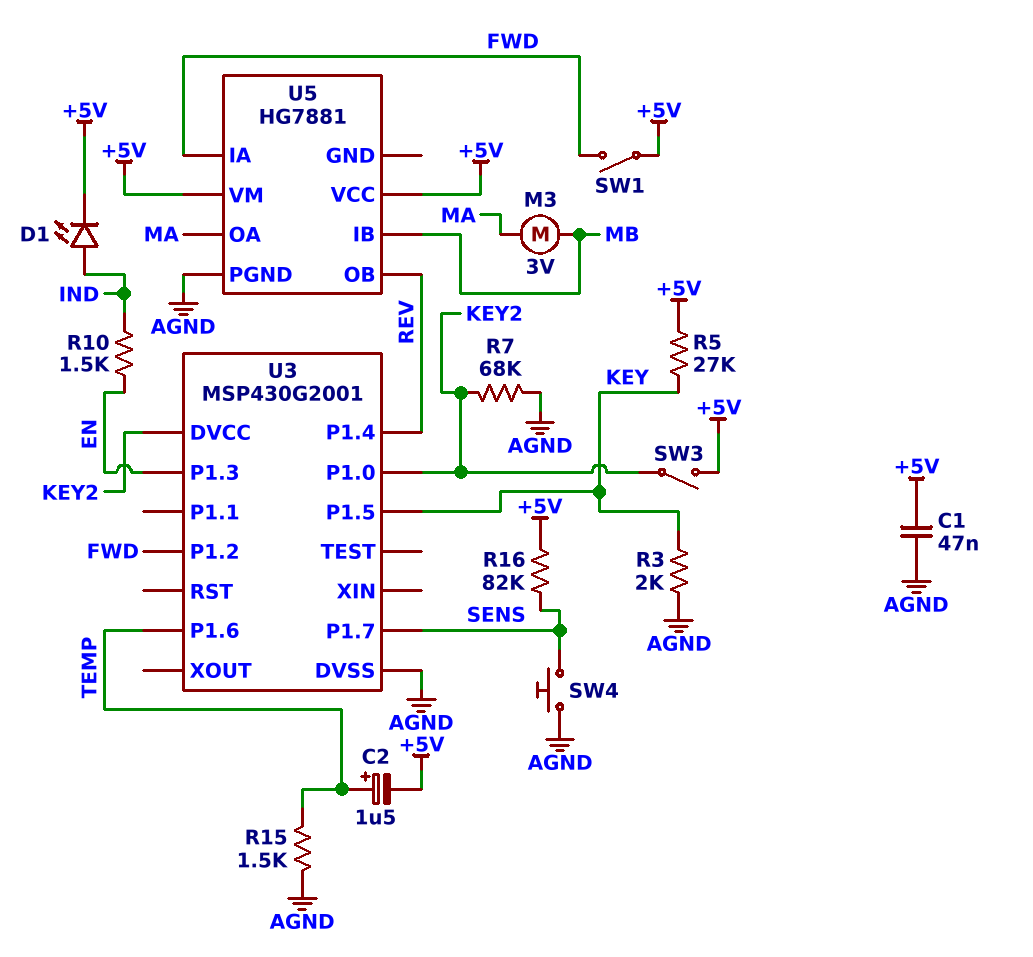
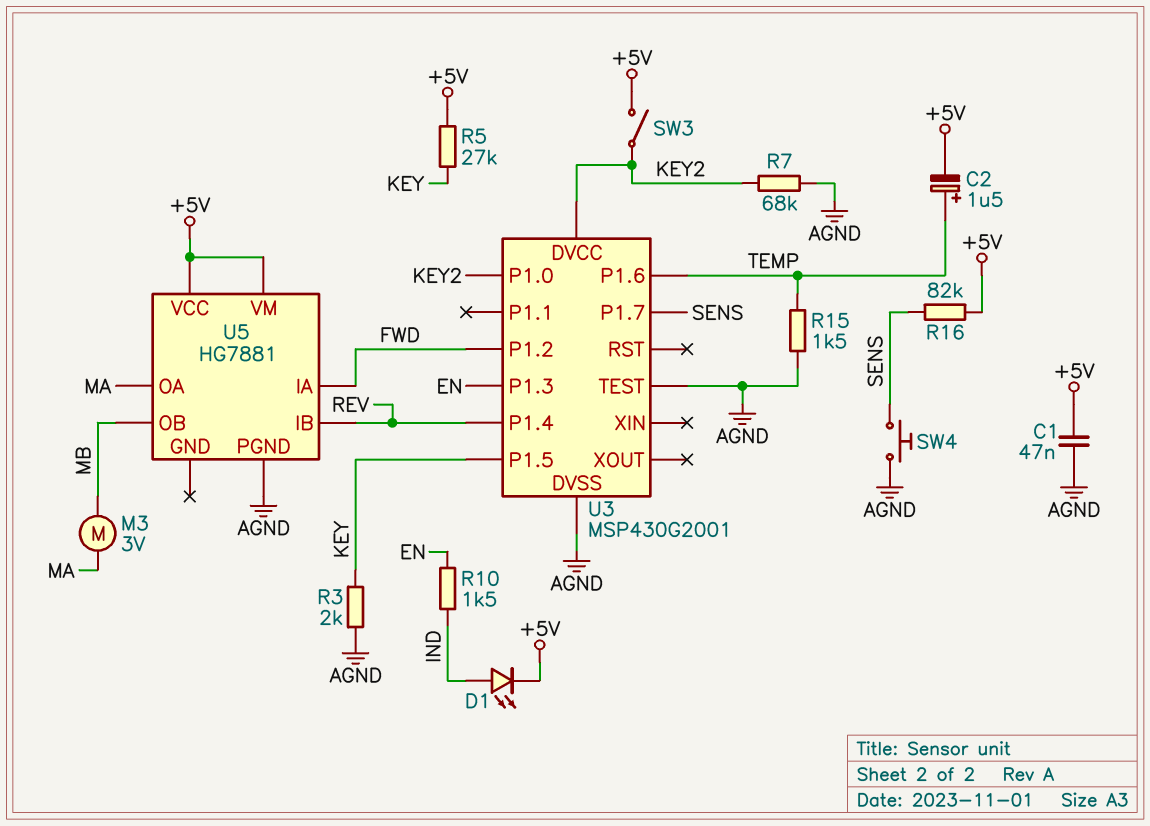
SW1: switch (+5V, FWD) -> none
U3 pin TEST: none -> AGND
U5 pin IB: MB -> REV
U5 pin OB: REV -> MB

